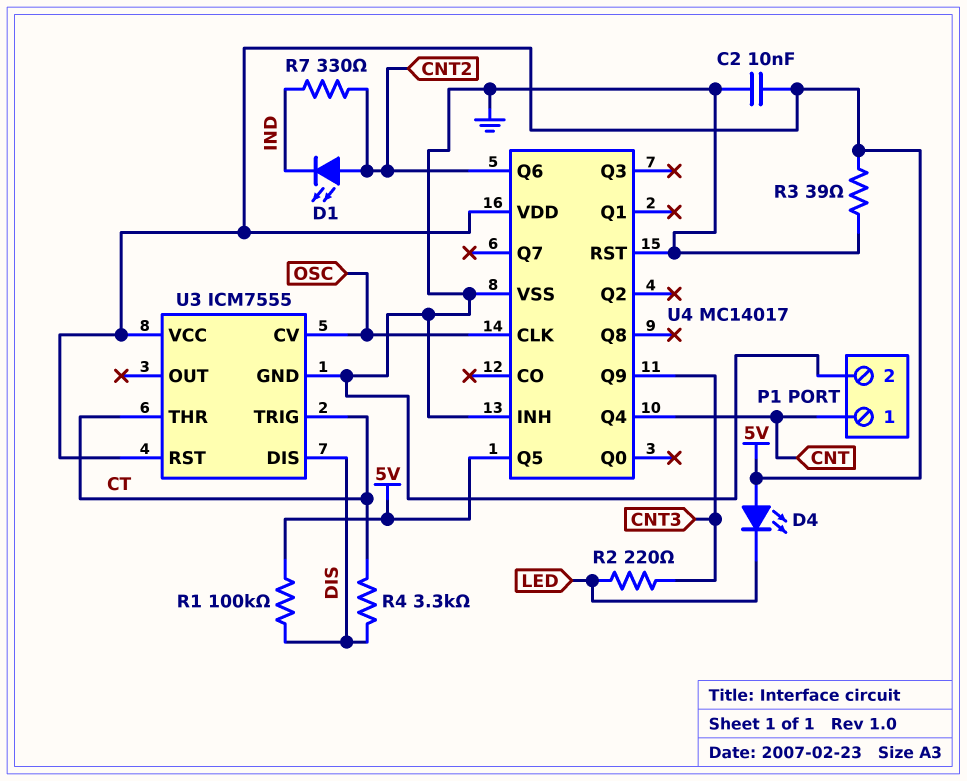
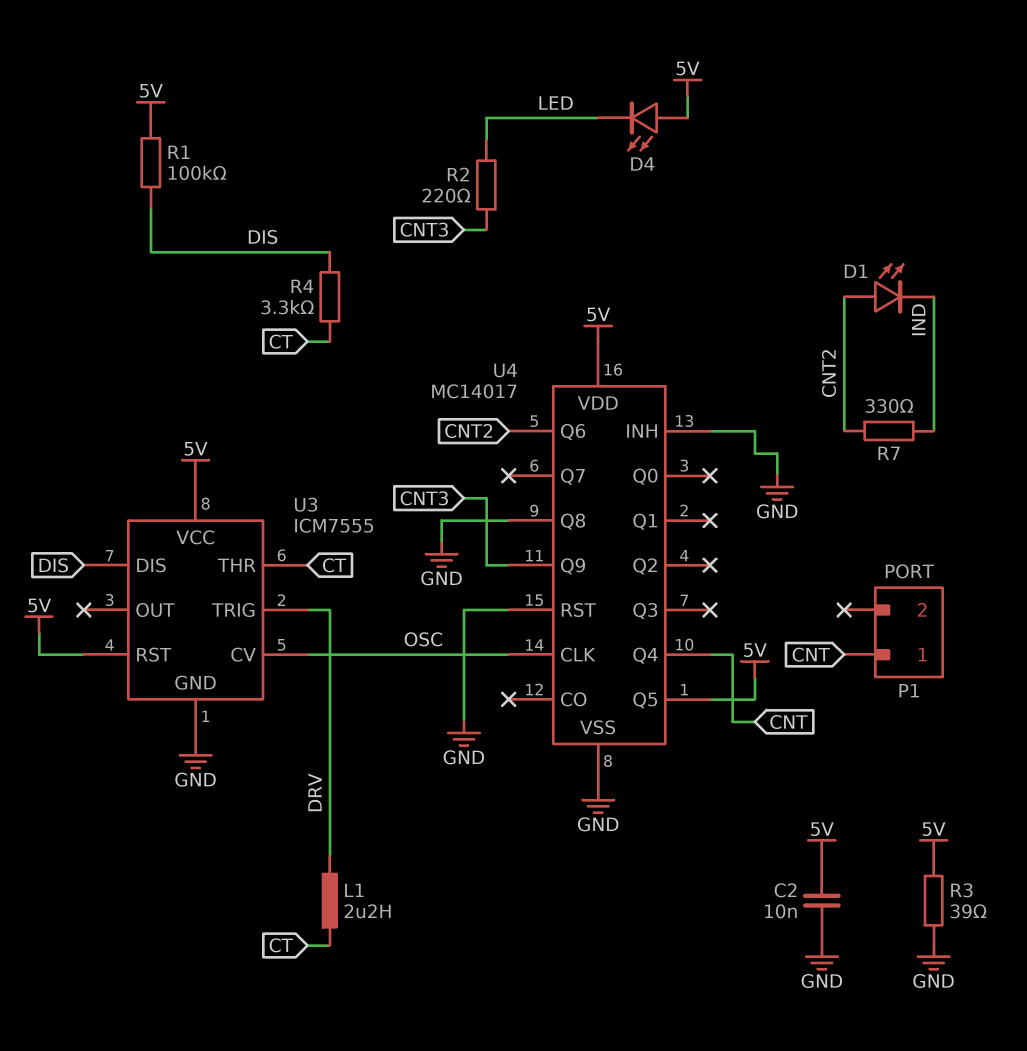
L1: none -> 2.2uH (CT, DRV)
P1 pin 2: GND -> none
U3 pin TRIG: CT -> DRV
U4 pin Q8: none -> GND

